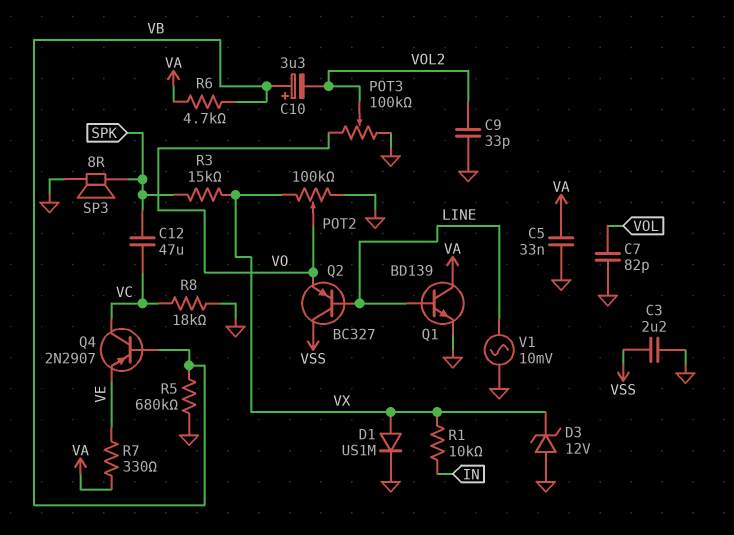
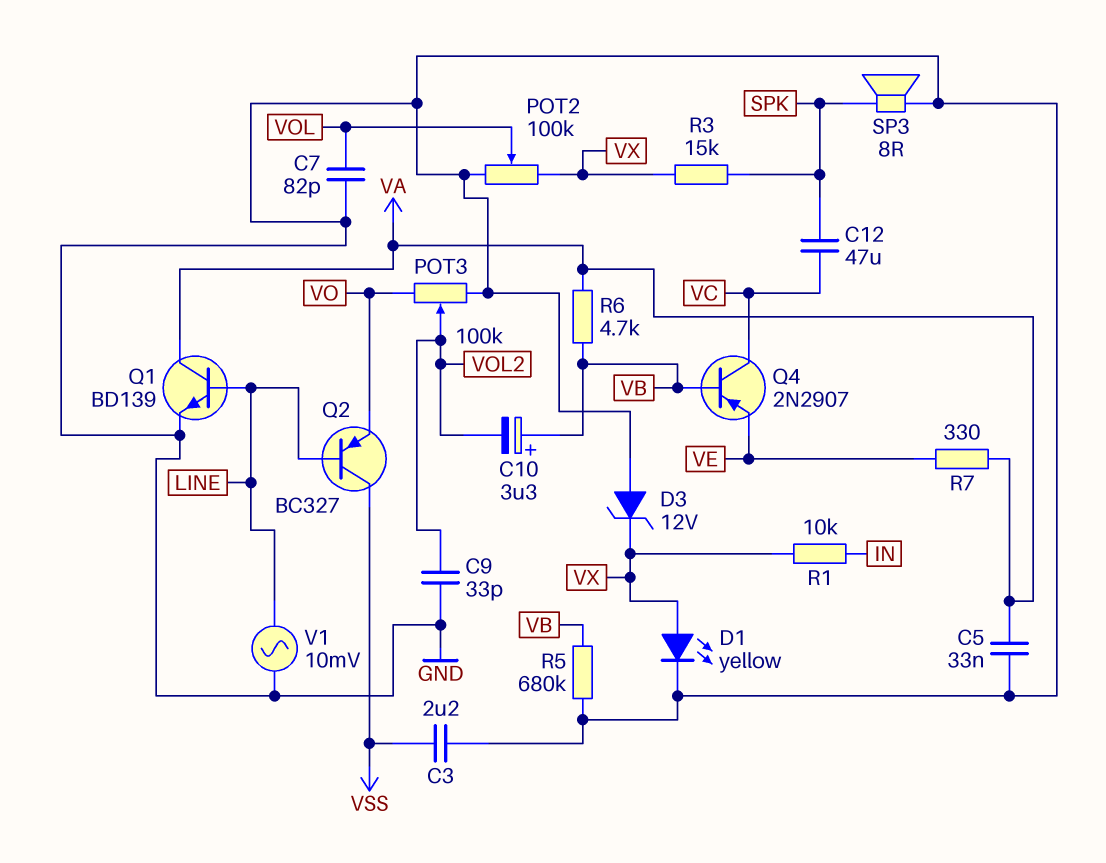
D1: diode US1M (A VX, K GND) -> LED yellow (A VX, K GND)
POT2: 100k (GND, VX, wiper VO) -> 100k (GND, VX, wiper VOL)
R8: 18k (GND, VC) -> none

